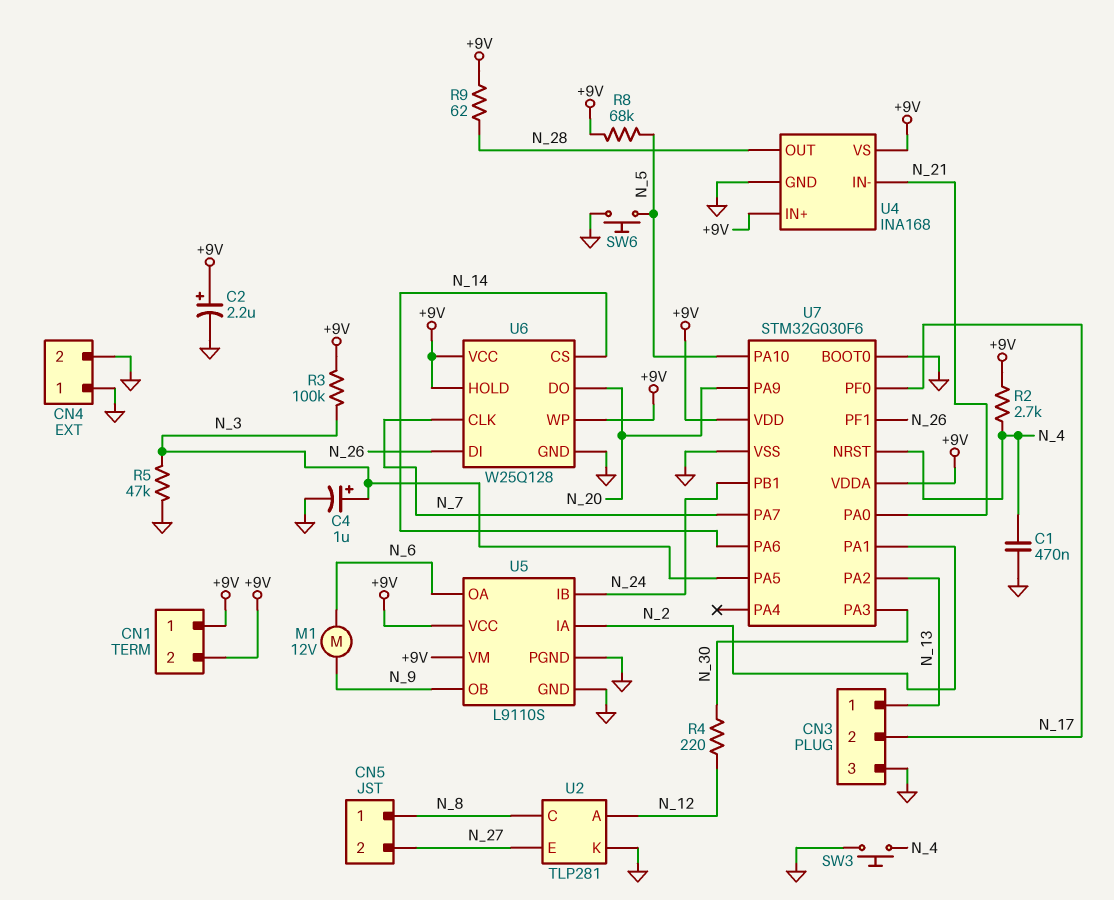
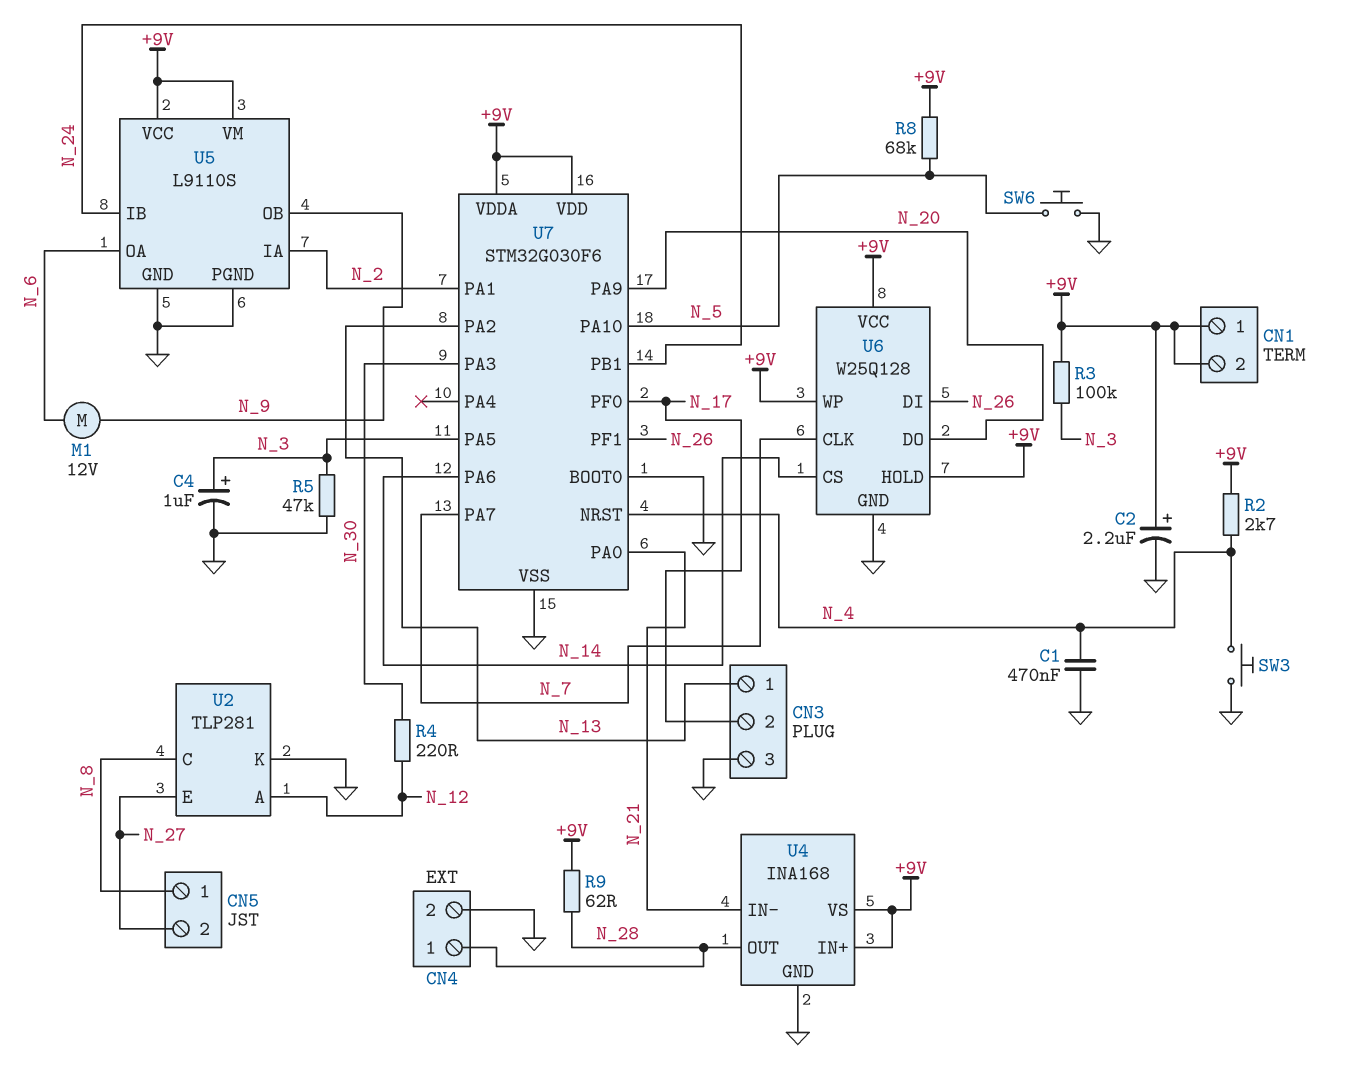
CN4 pin 1: GND -> N_28

